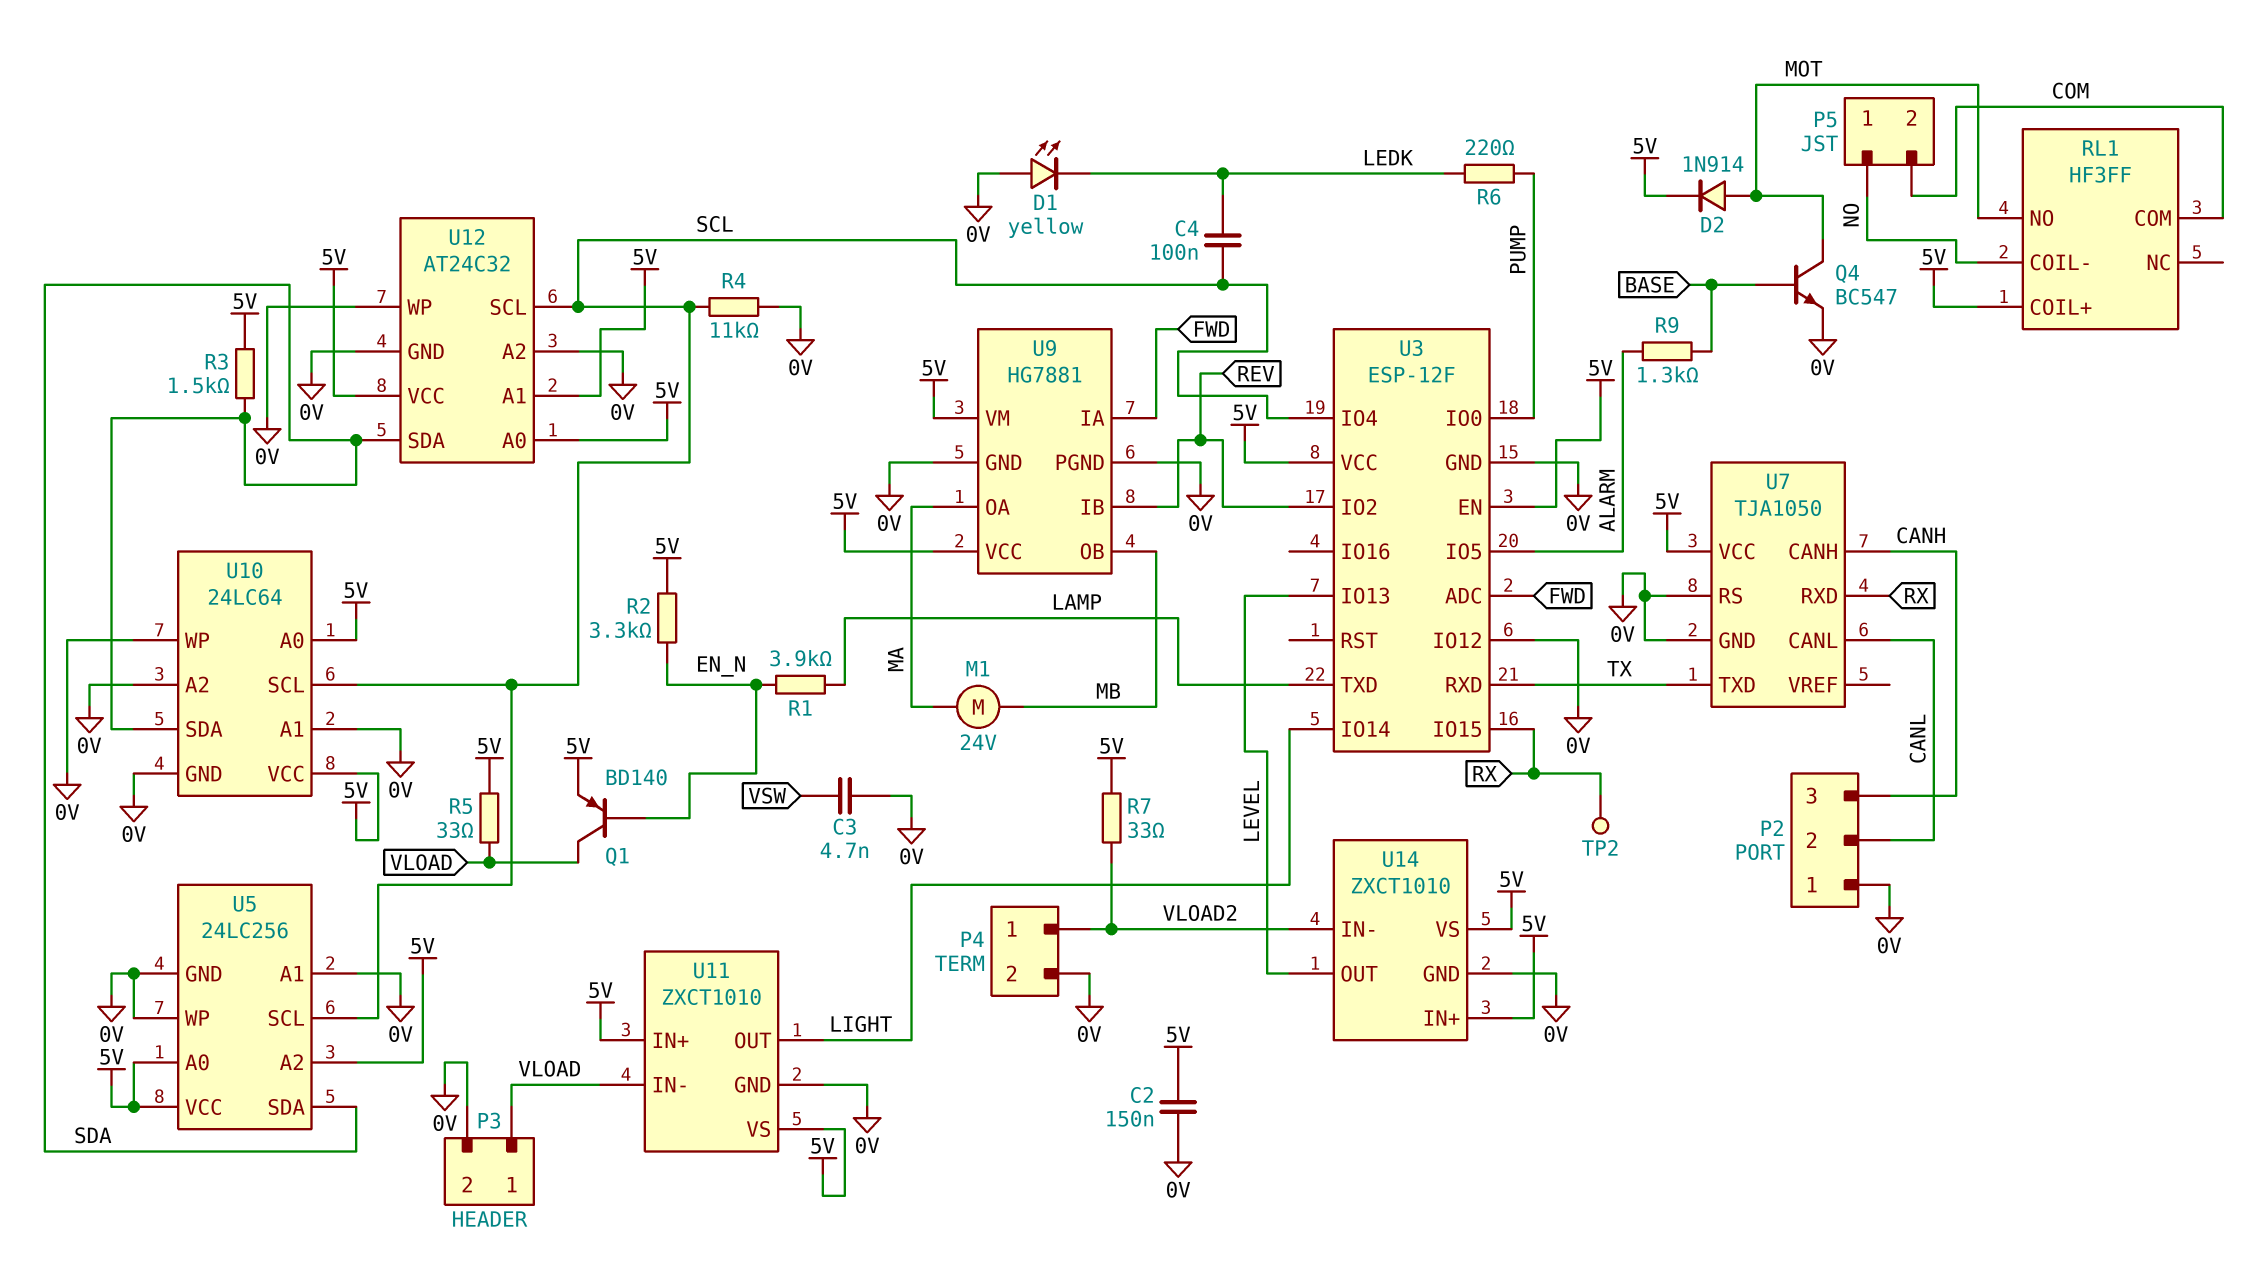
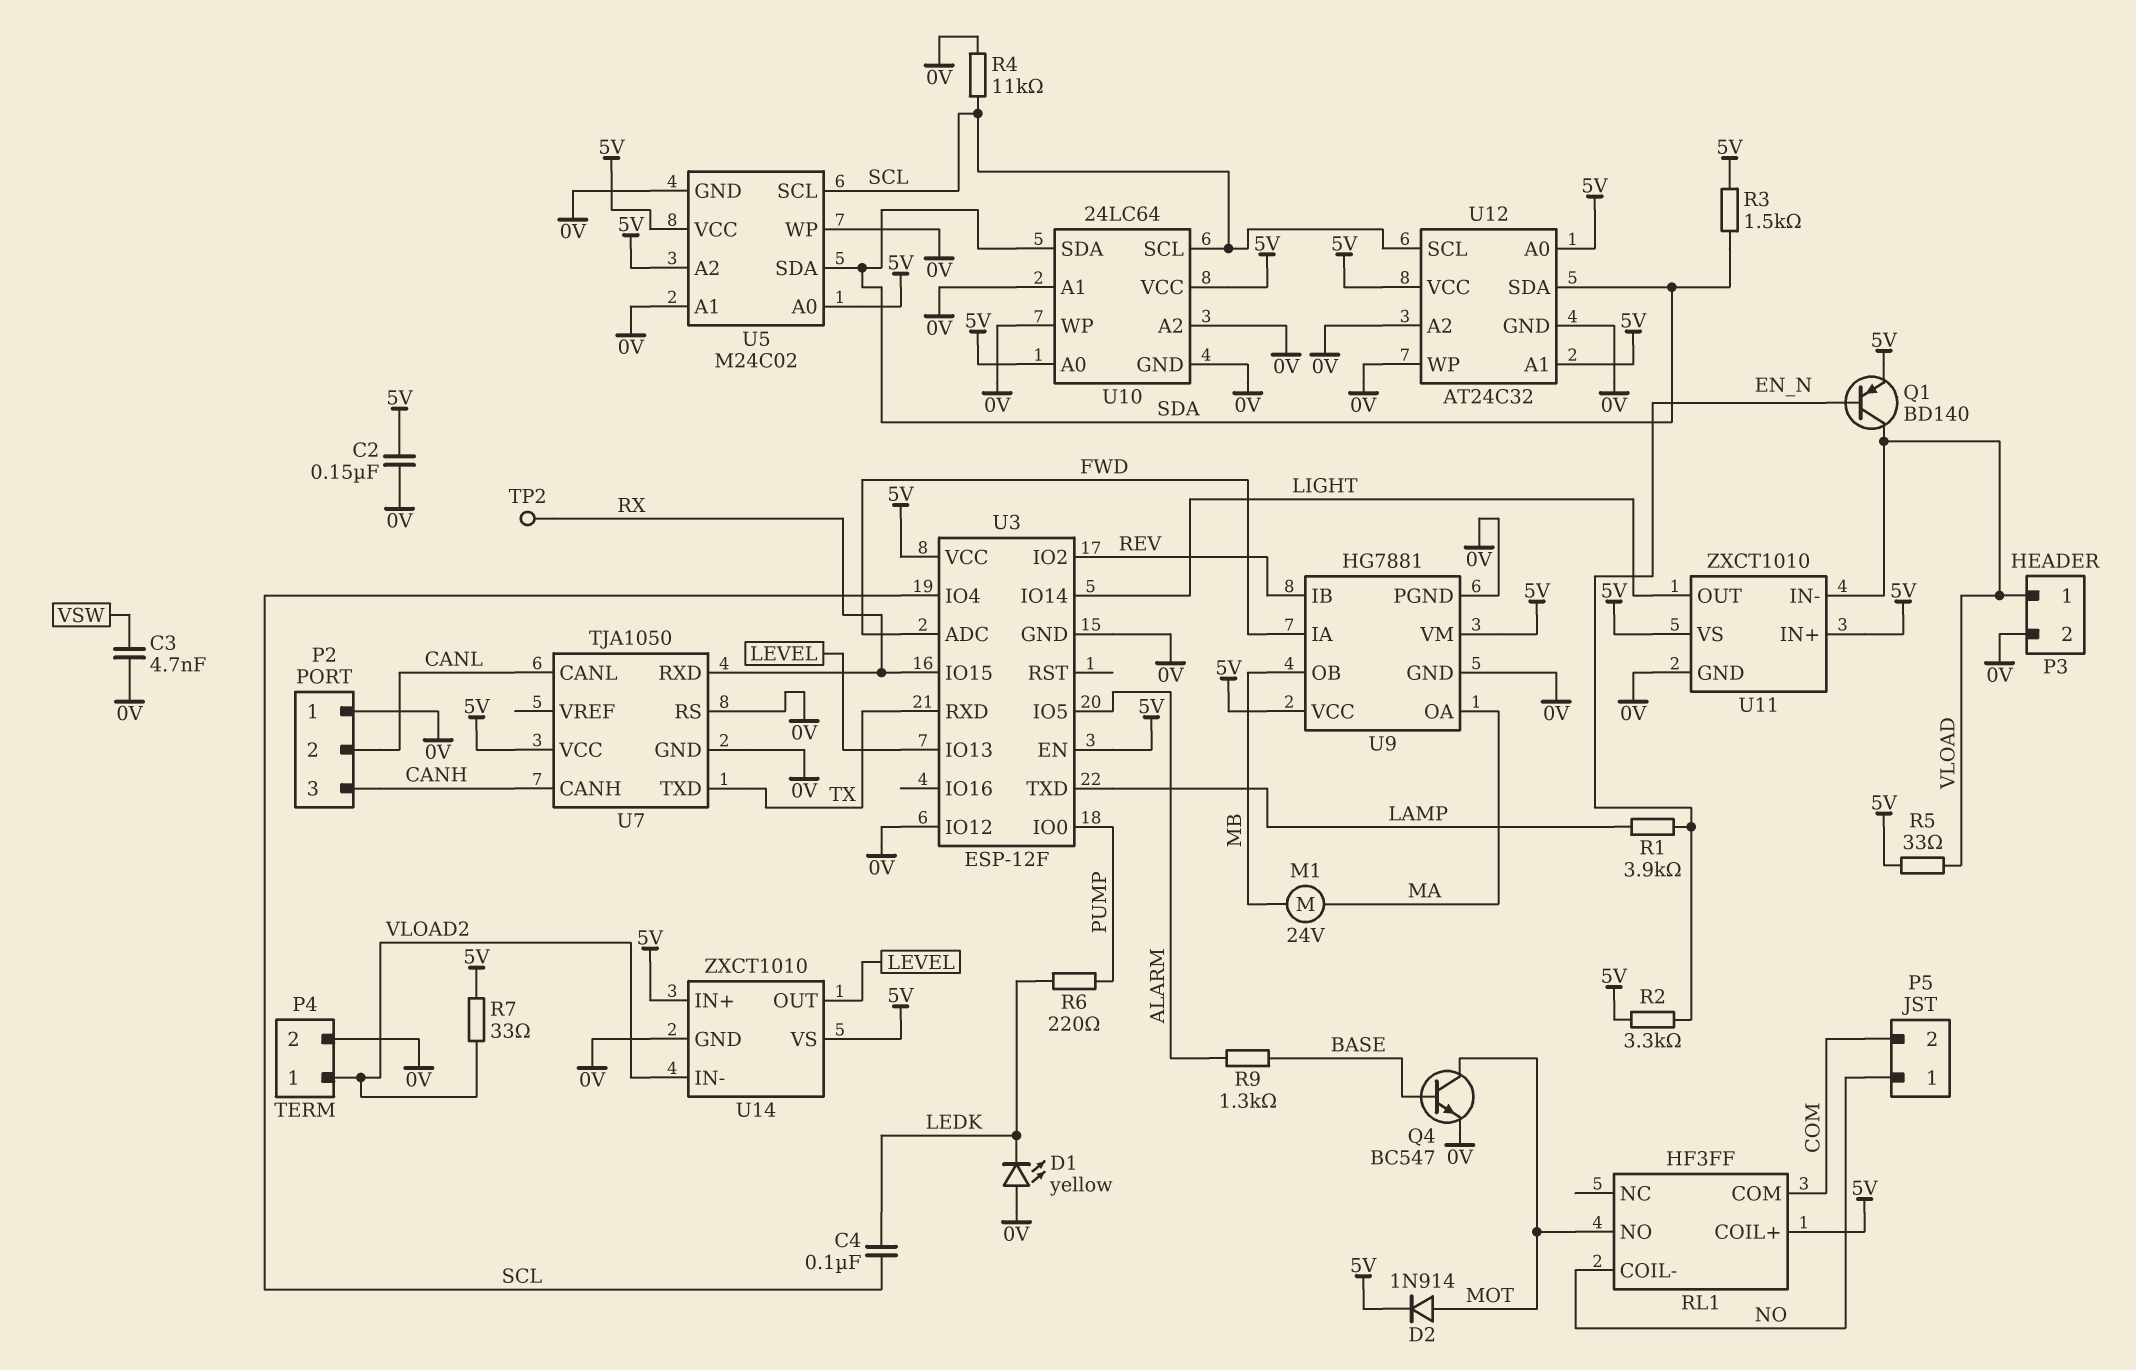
U5: 24LC256 -> M24C02

